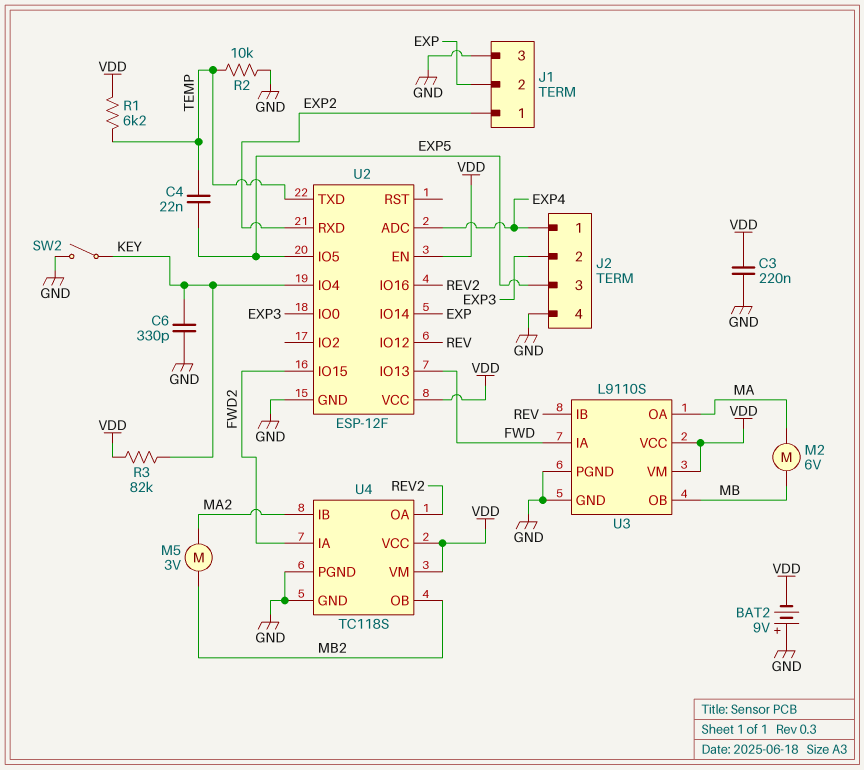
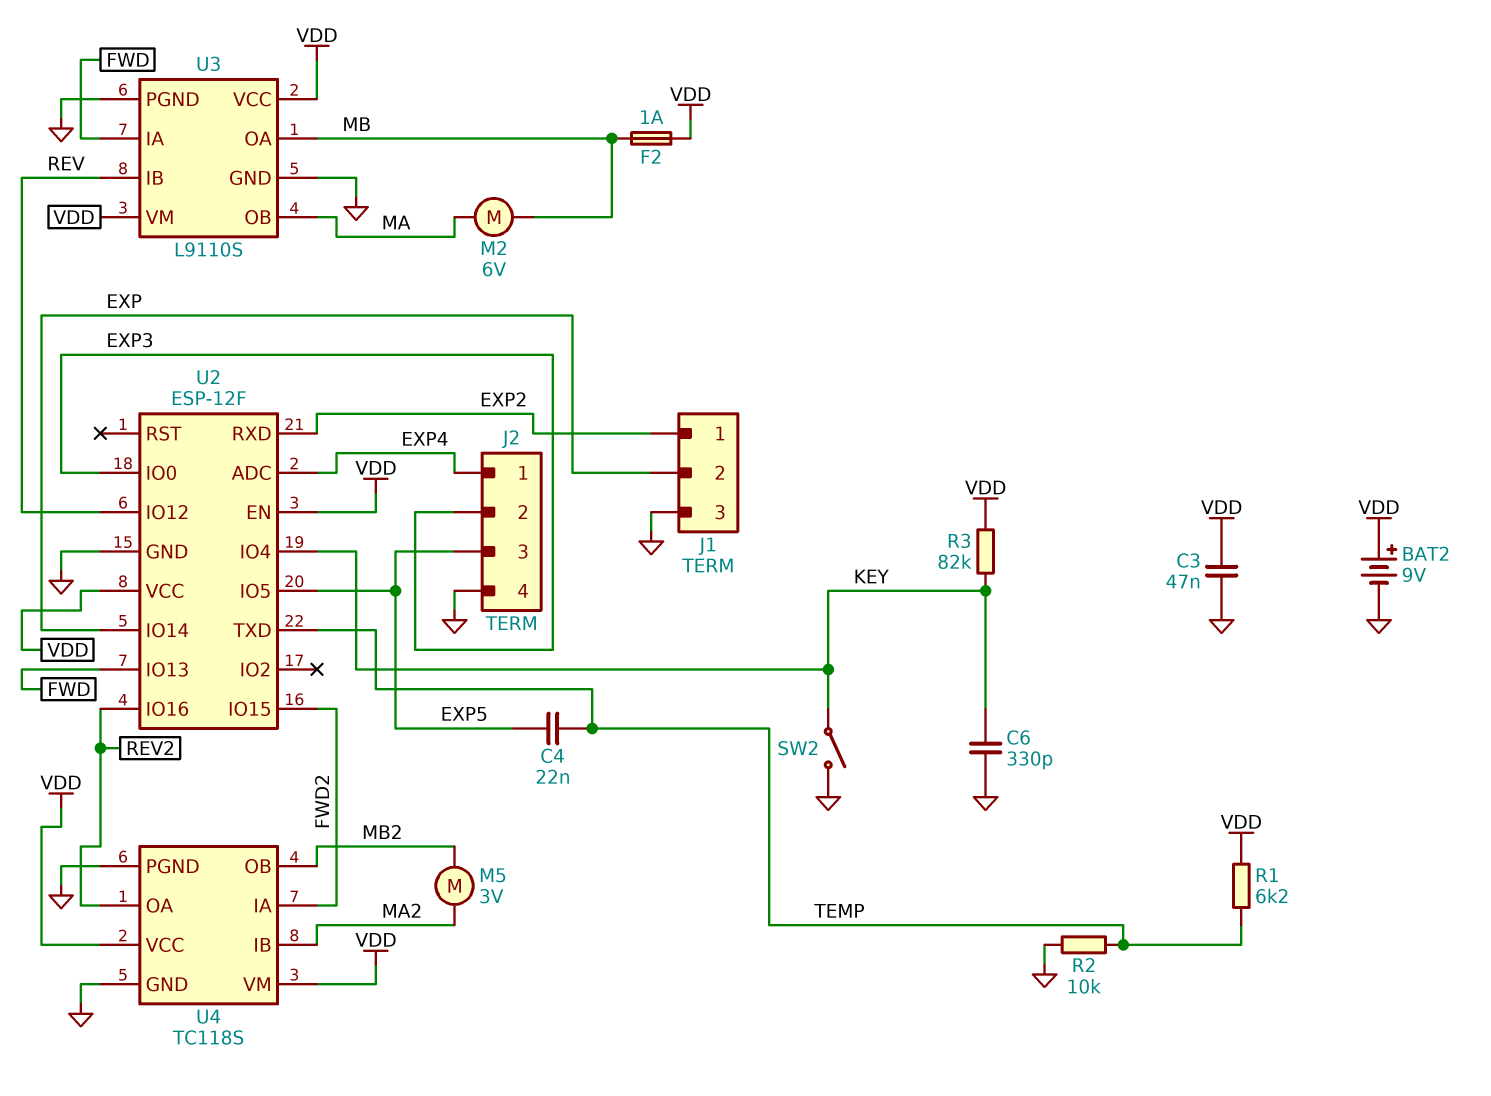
BAT2: 9V (plus GND, minus VDD) -> 9V (plus VDD, minus GND)
C3: 220nF (GND, VDD) -> 47nF (GND, VDD)
F2: none -> 1A (MB, VDD)
U3 pin OA: MA -> MB
U3 pin OB: MB -> MA

